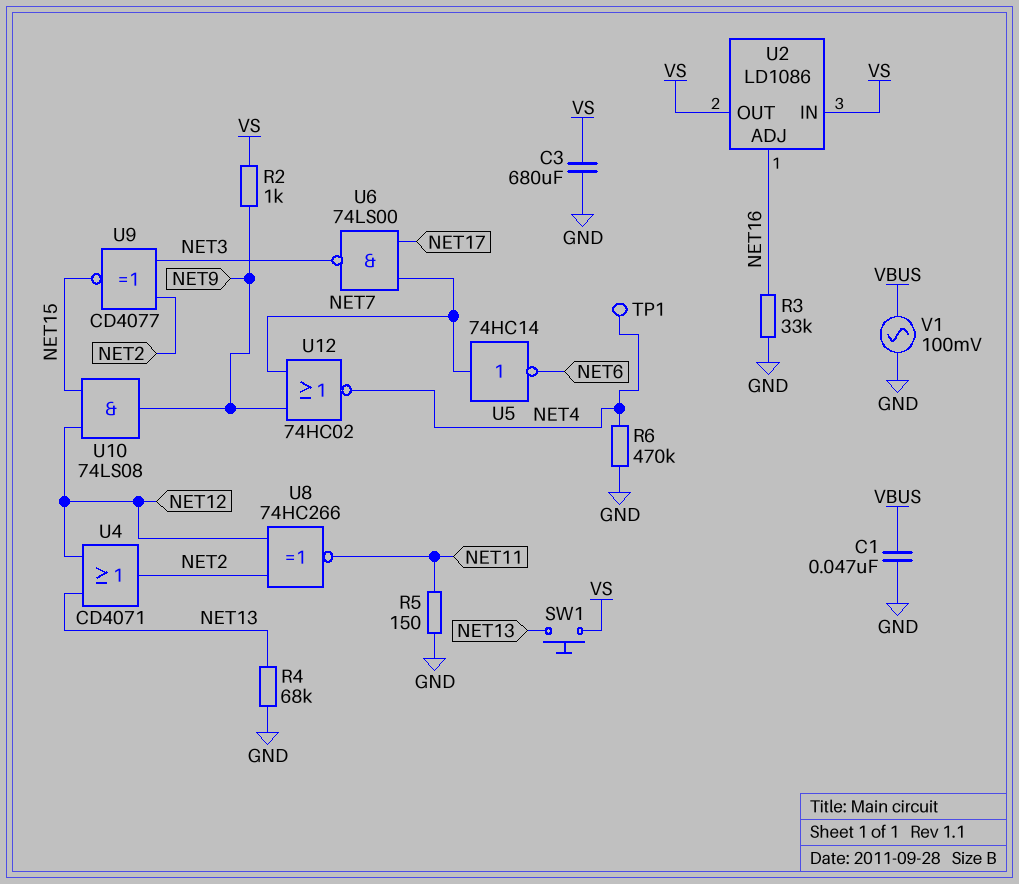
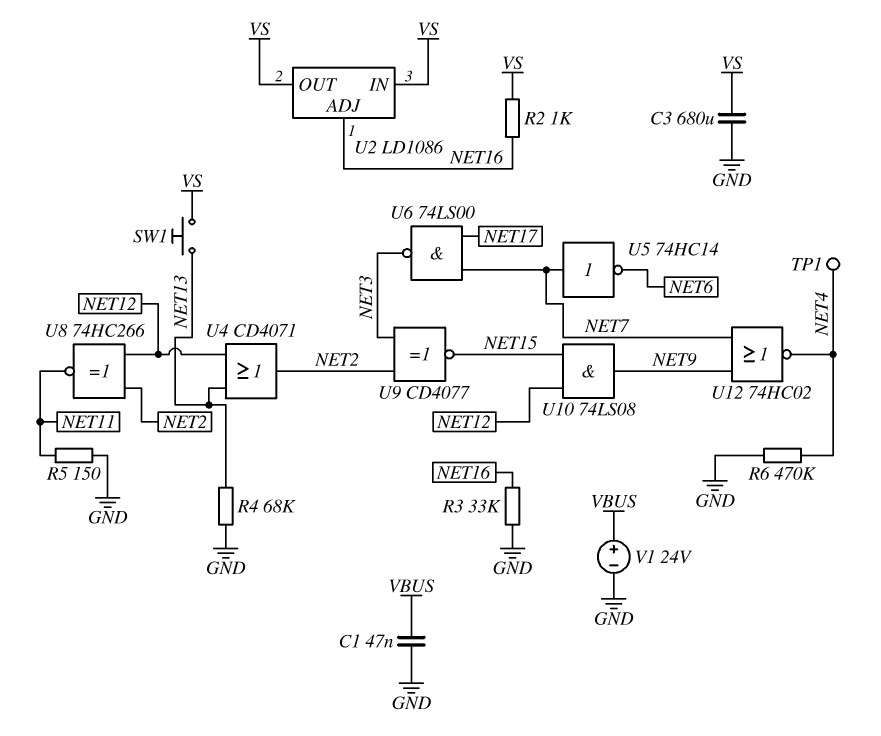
R2: 1k (NET9, VS) -> 1k (NET16, VS)
V1: AC 100mV (GND, VBUS) -> 24V (plus VBUS, minus GND)

